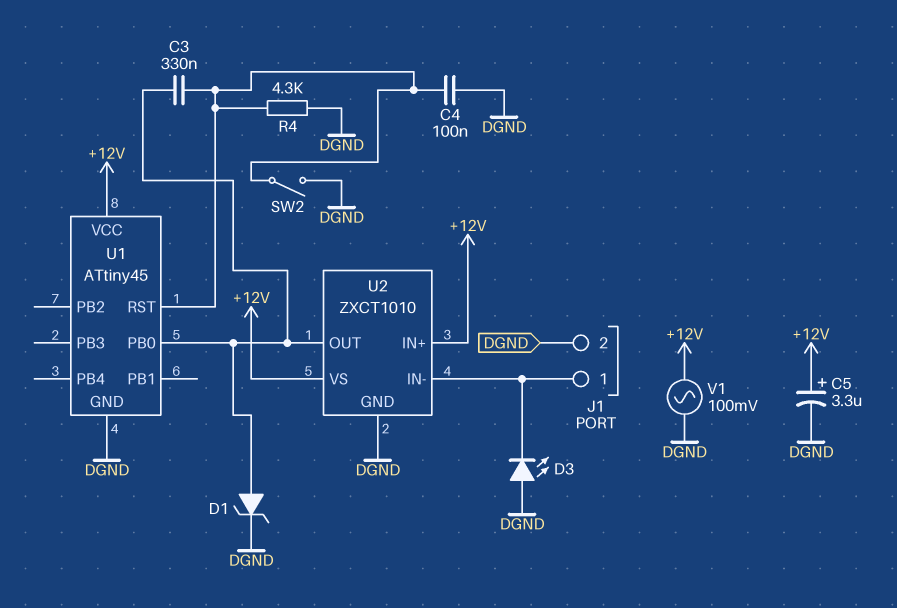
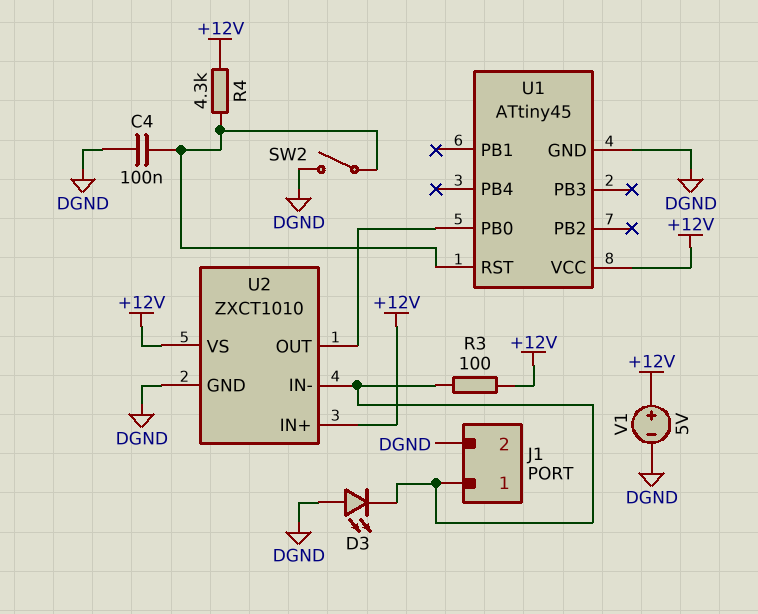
C3: 330nF (U1/PB0, U1/RST) -> none
C5: 3.3uF (plus +12V, minus DGND) -> none
D1: zener (A U1/PB0, K DGND) -> none
R3: none -> 100 (+12V, J1/1)
R4: 4.3k (DGND, U1/RST) -> 4.3k (+12V, U1/RST)
V1: AC 100mV (+12V, DGND) -> 5V (plus +12V, minus DGND)

